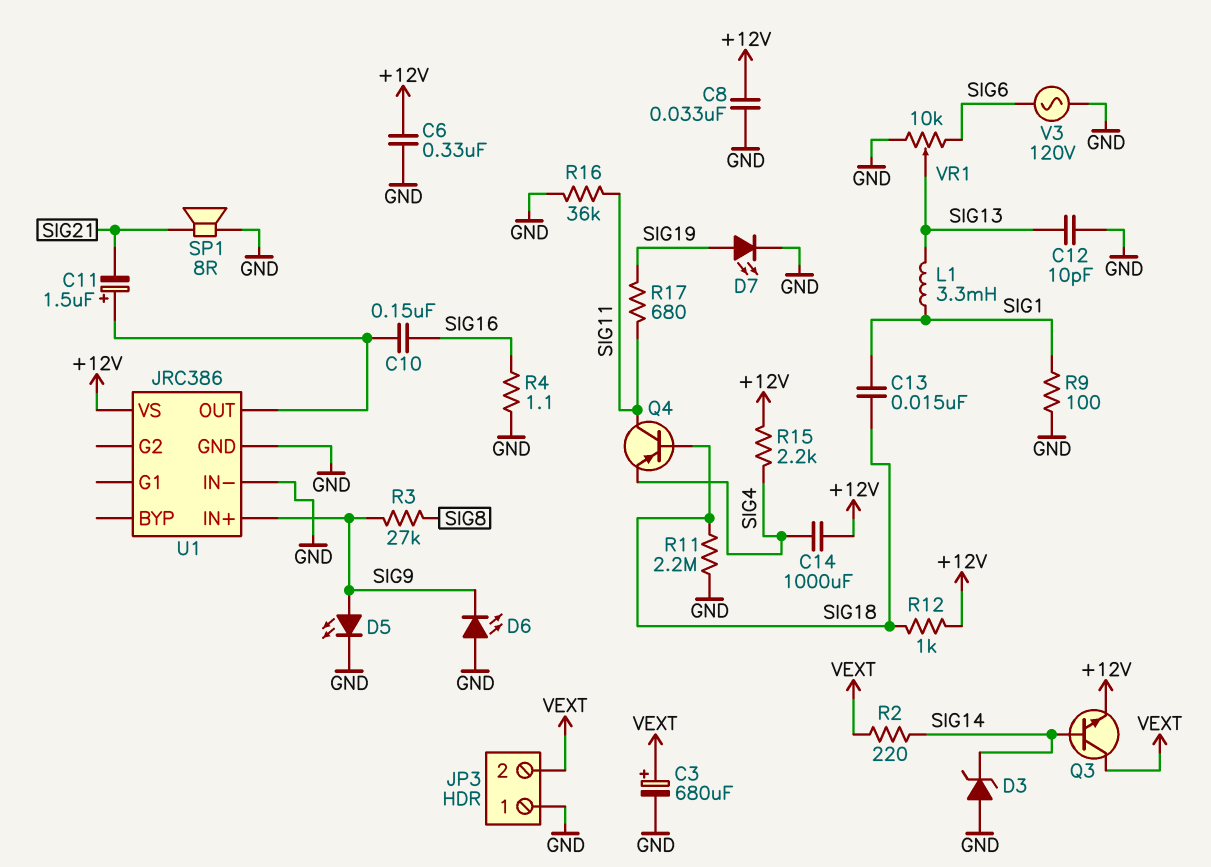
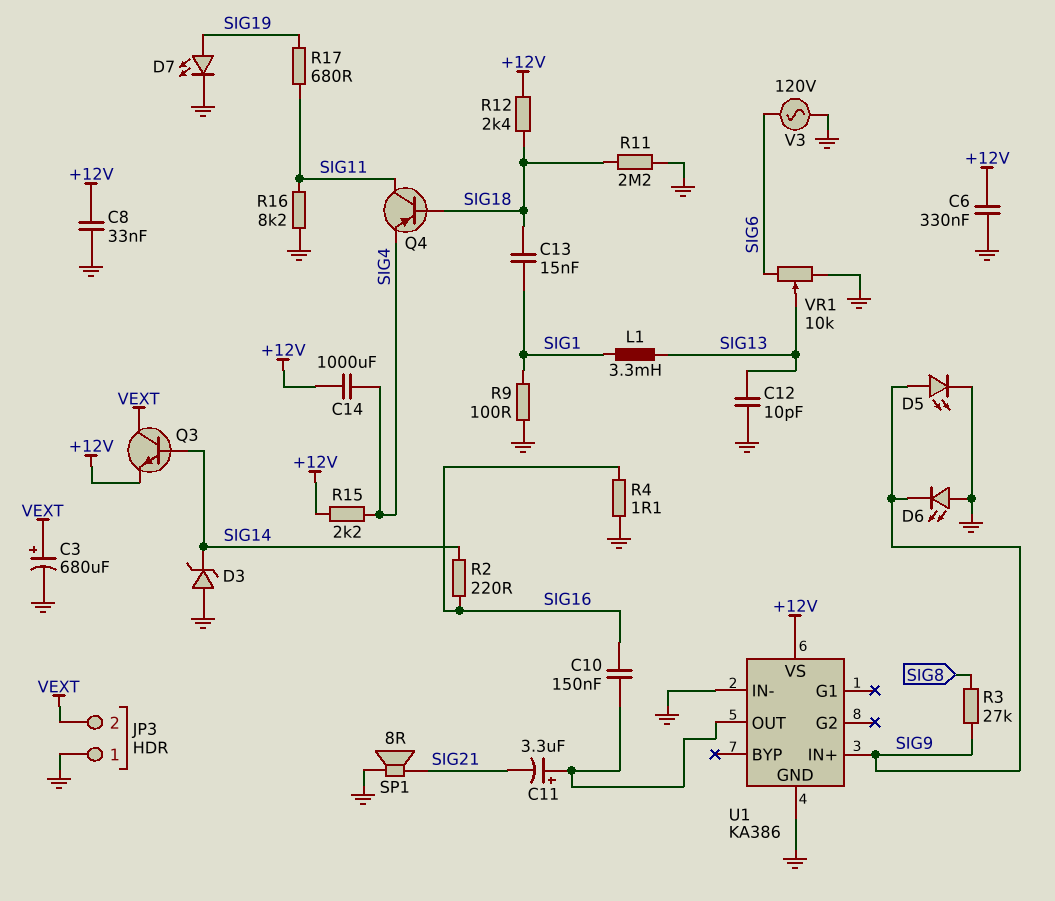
C11: 1.5uF (plus U1/OUT, minus SIG21) -> 3.3uF (plus U1/OUT, minus SIG21)
R2: 220 (SIG14, VEXT) -> 220 (SIG14, SIG16)
R12: 1k (+12V, SIG18) -> 2.4k (+12V, SIG18)
R16: 36k (GND, SIG11) -> 8.2k (GND, SIG11)
U1: JRC386 -> KA386

